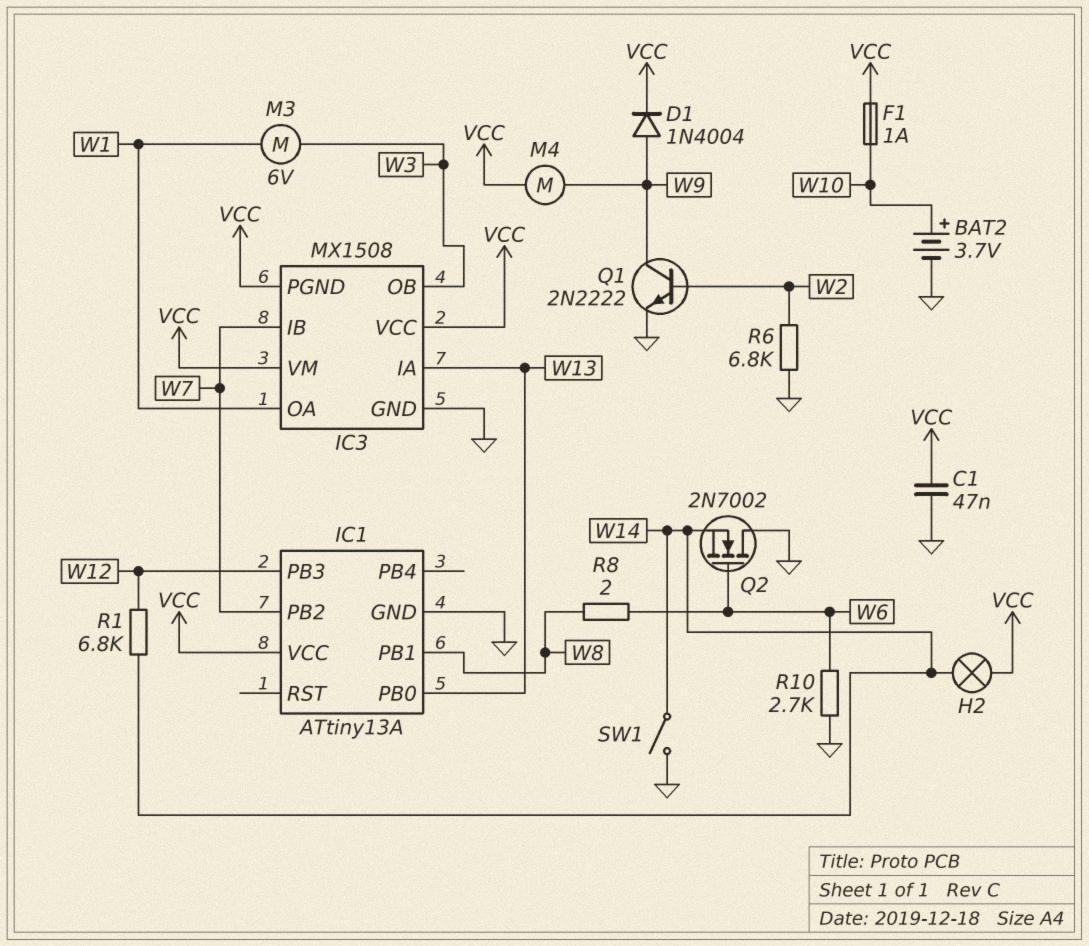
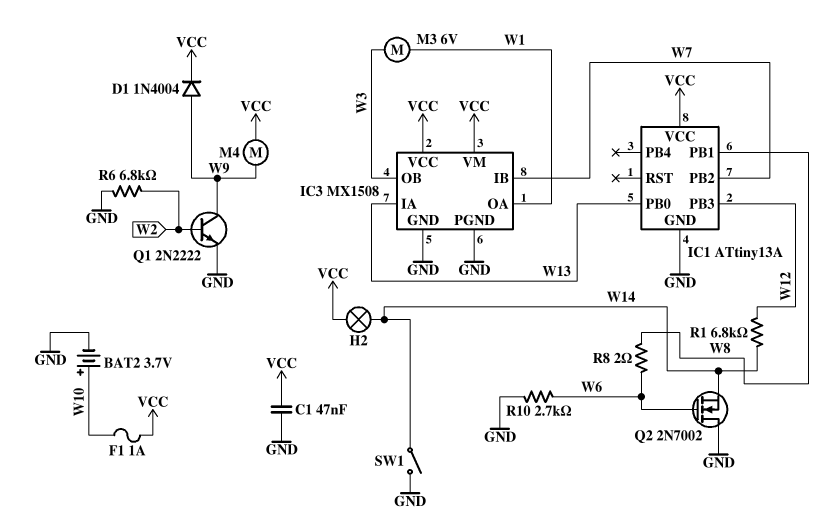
IC3 pin PGND: VCC -> GND

